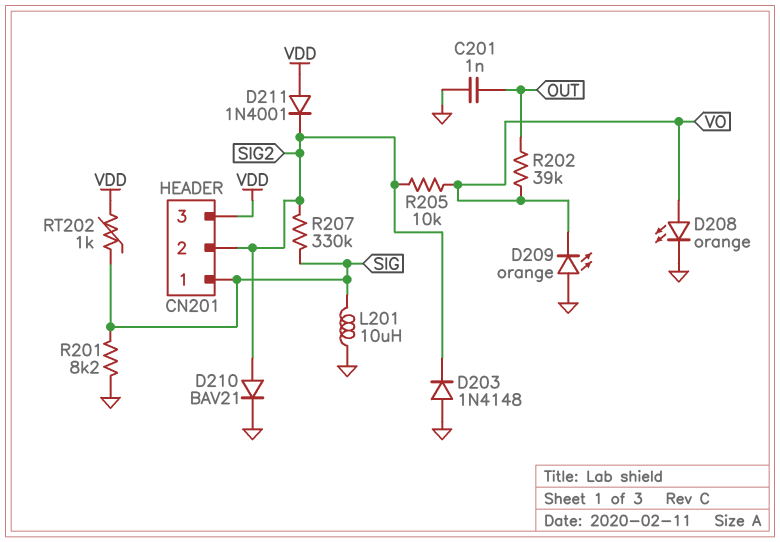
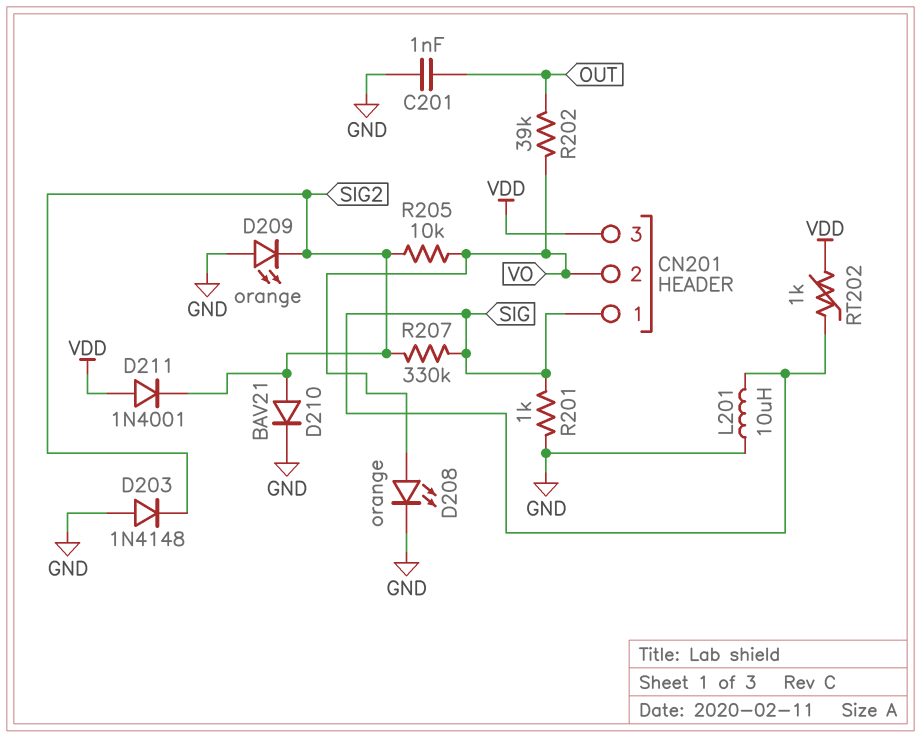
CN201 pin 2: SIG2 -> VO
D209: LED orange (A GND, K VO) -> LED orange (A GND, K SIG2)
R201: 8.2k (GND, SIG) -> 1k (GND, SIG)

